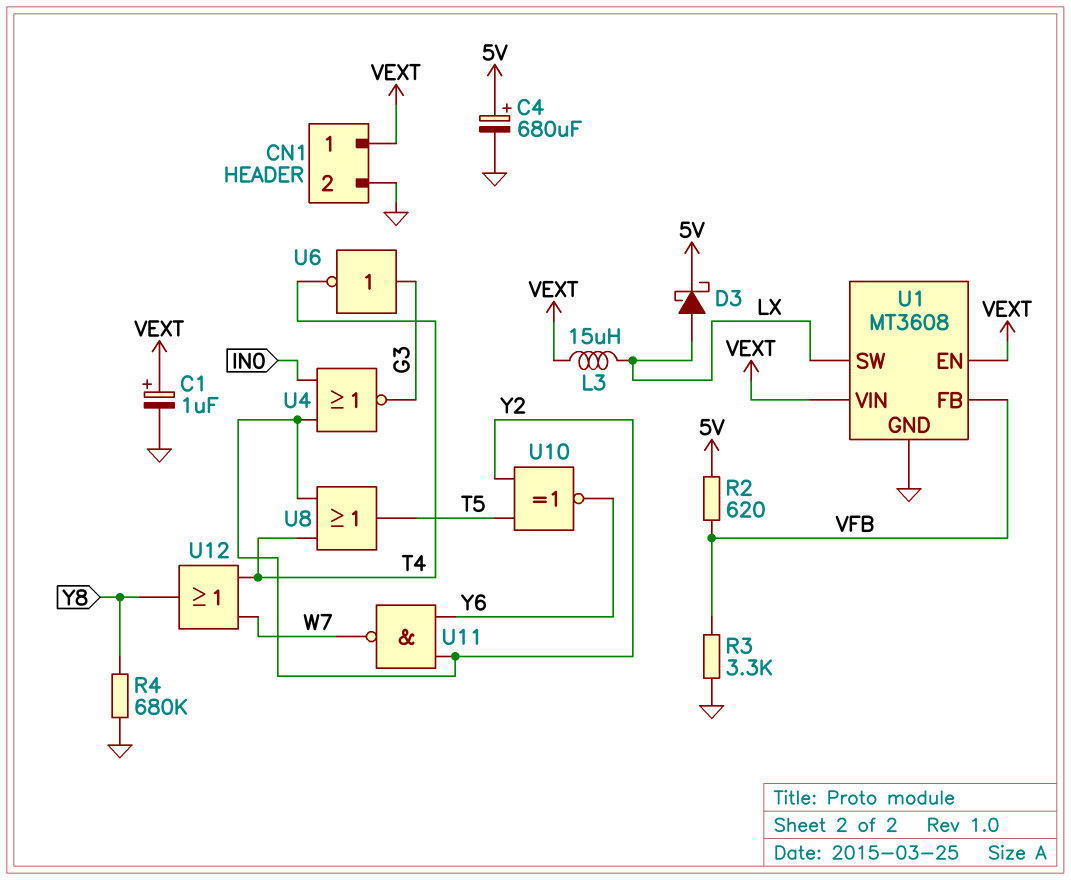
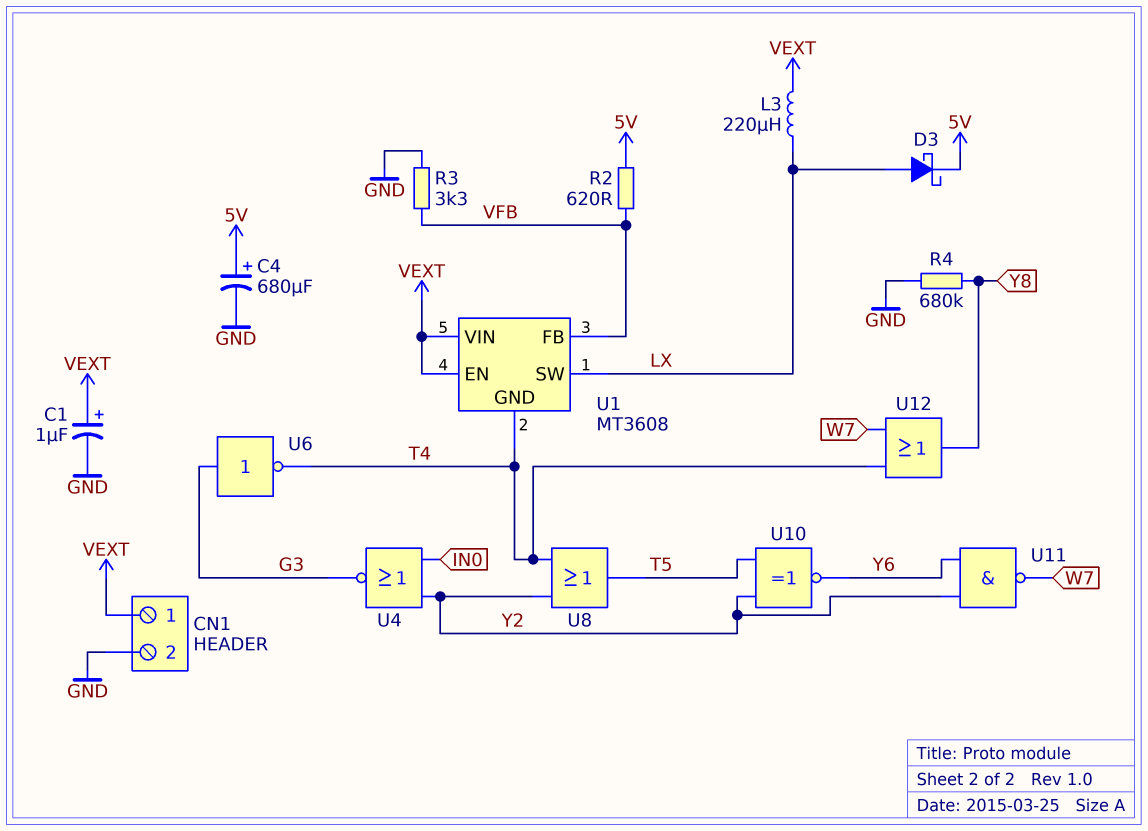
L3: 15uH (LX, VEXT) -> 220uH (LX, VEXT)
U1 pin GND: GND -> T4

